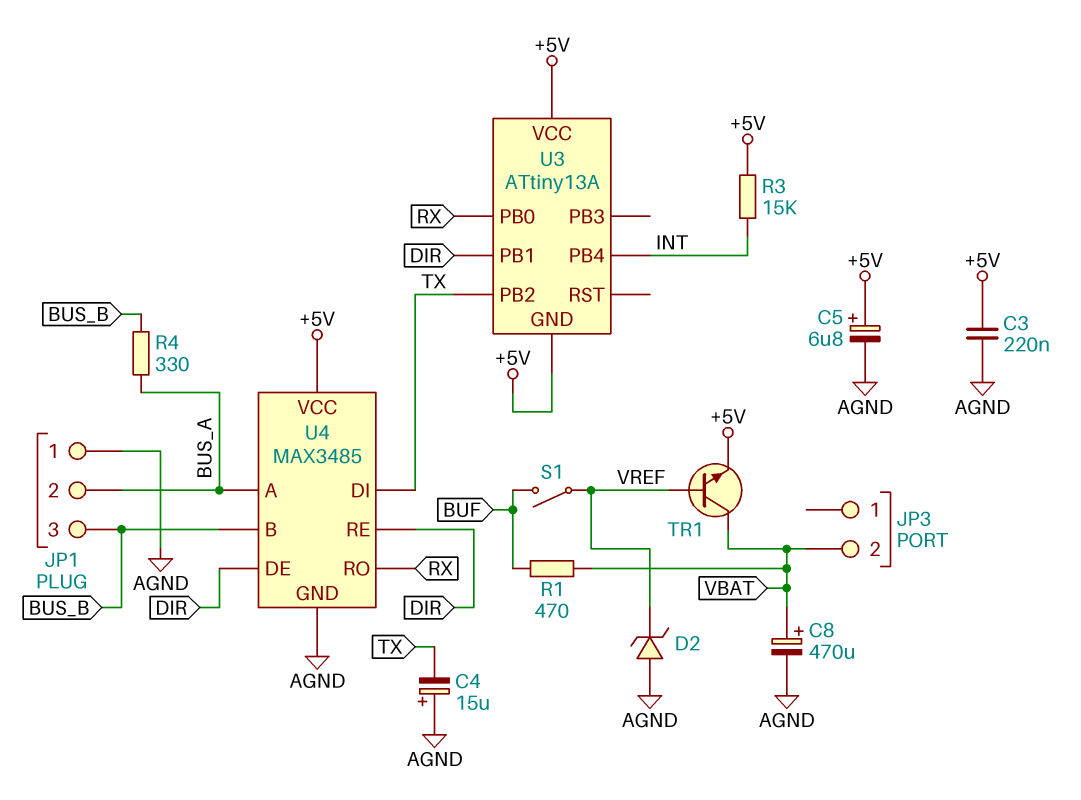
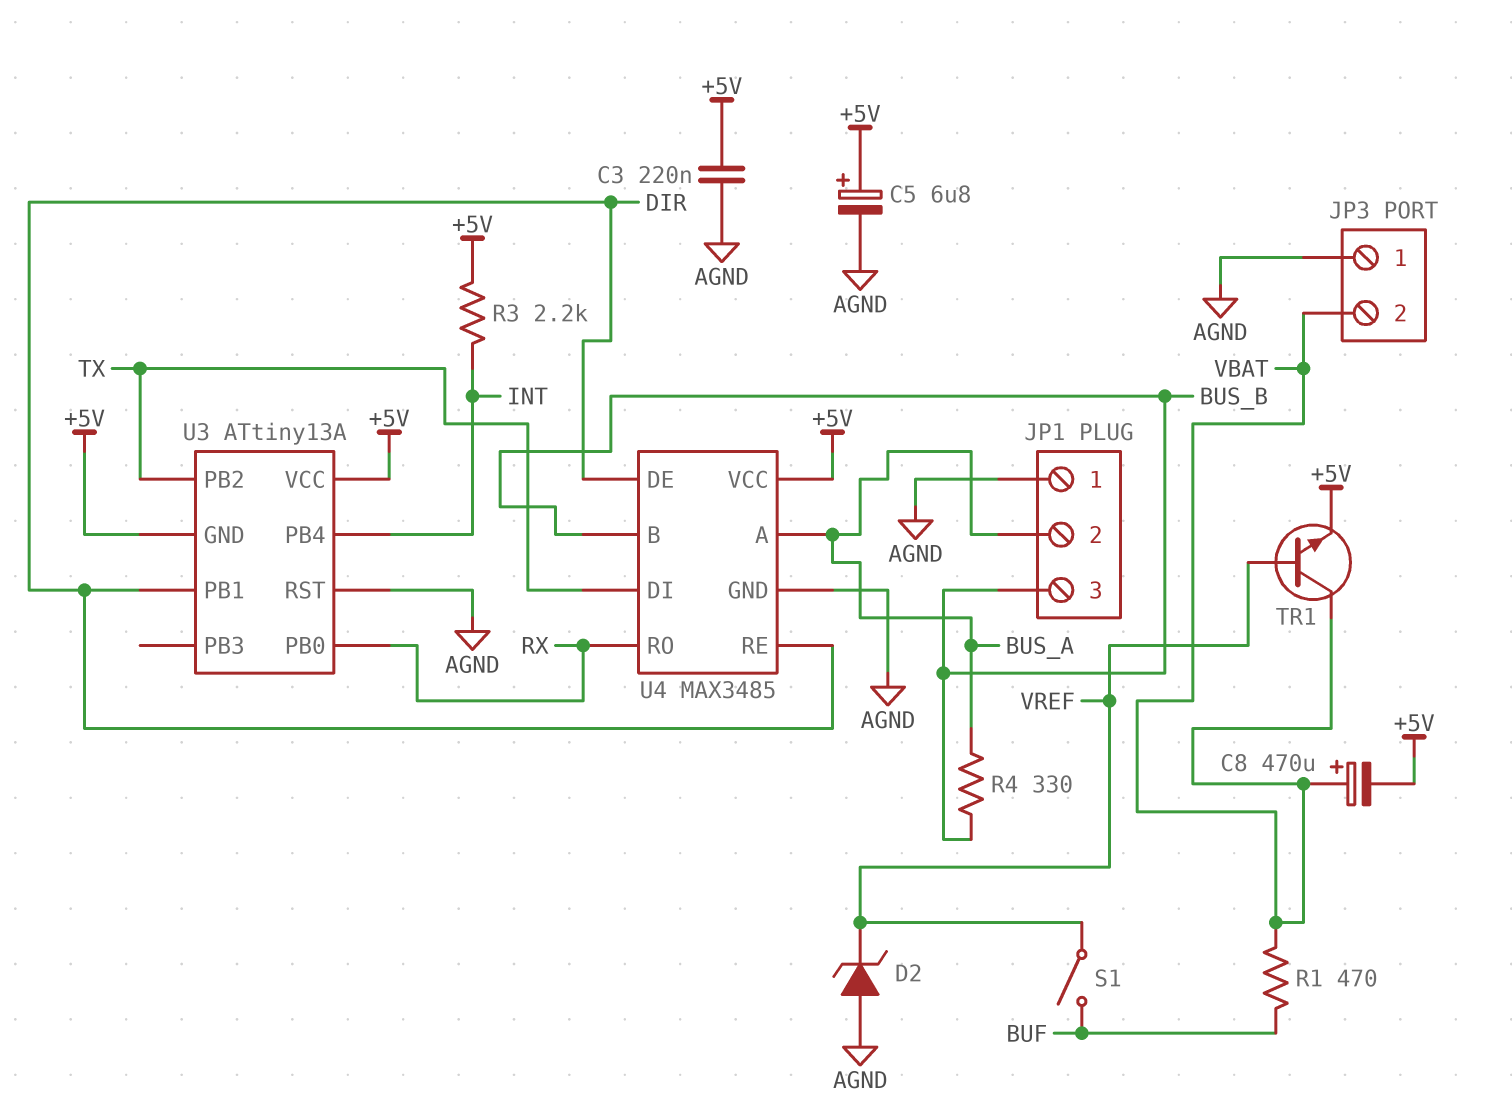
C4: 15uF (plus AGND, minus TX) -> none
C8: 470uF (plus VBAT, minus AGND) -> 470uF (plus VBAT, minus +5V)
JP3 pin 1: none -> AGND
R3: 15k (+5V, INT) -> 2.2k (+5V, INT)
U3 pin RST: none -> AGND

